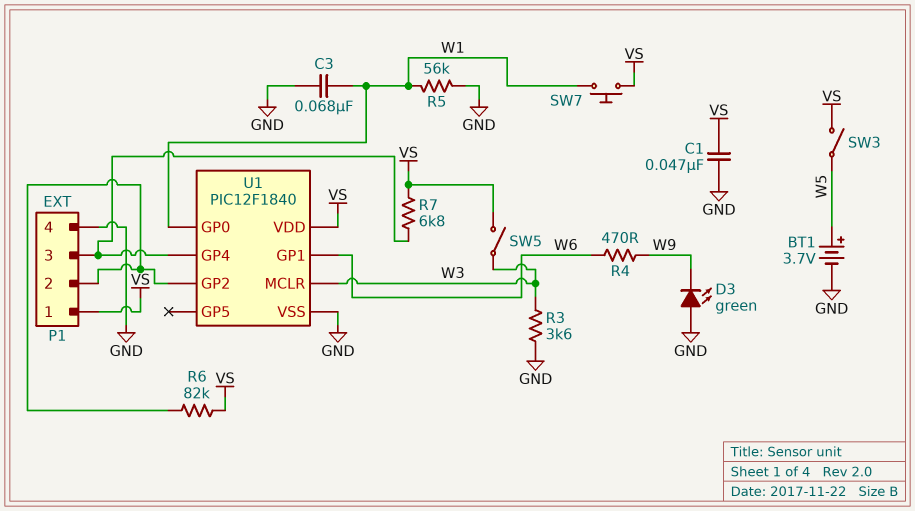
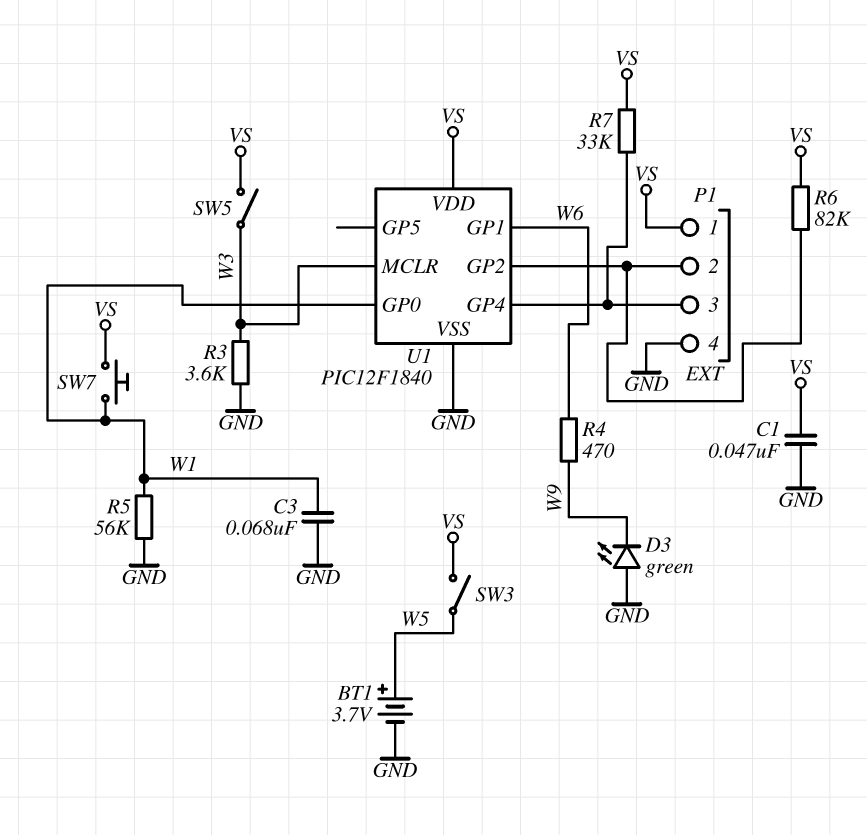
R7: 6.8k (P1/3, VS) -> 33k (P1/3, VS)

